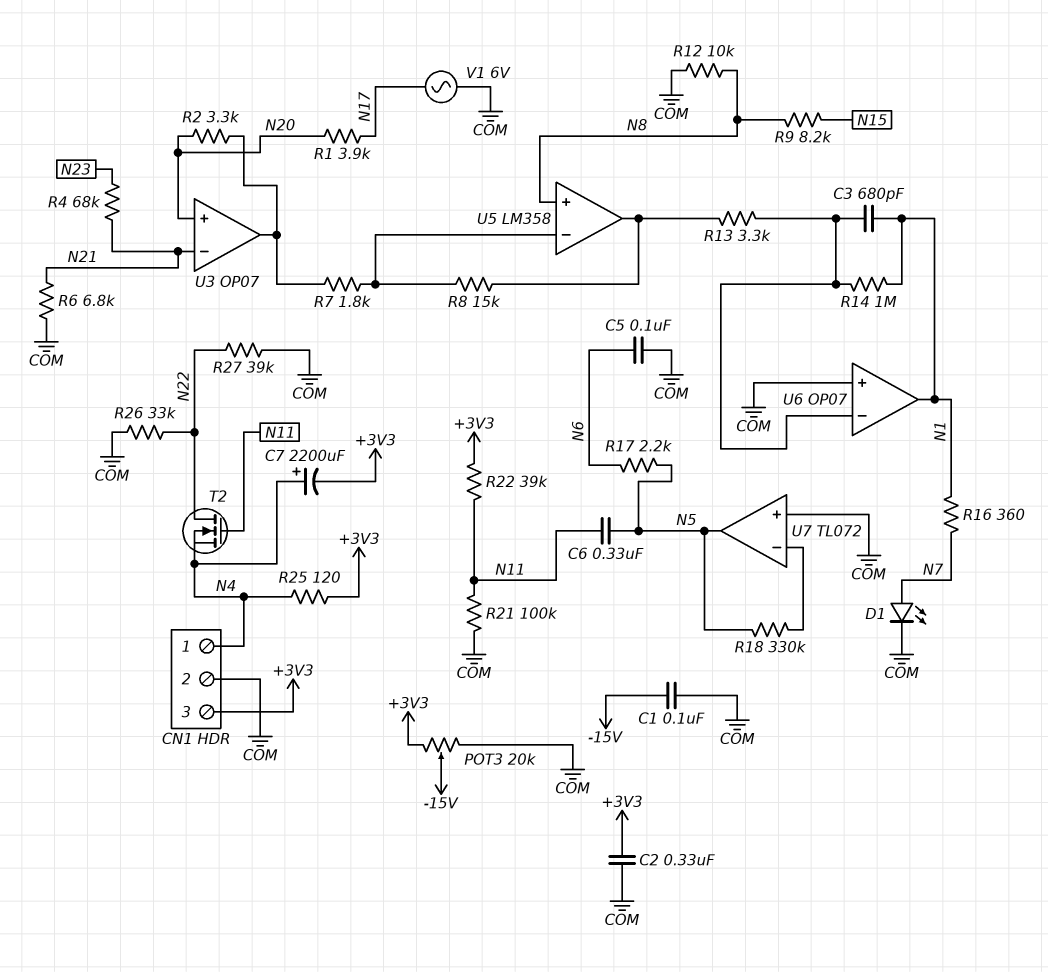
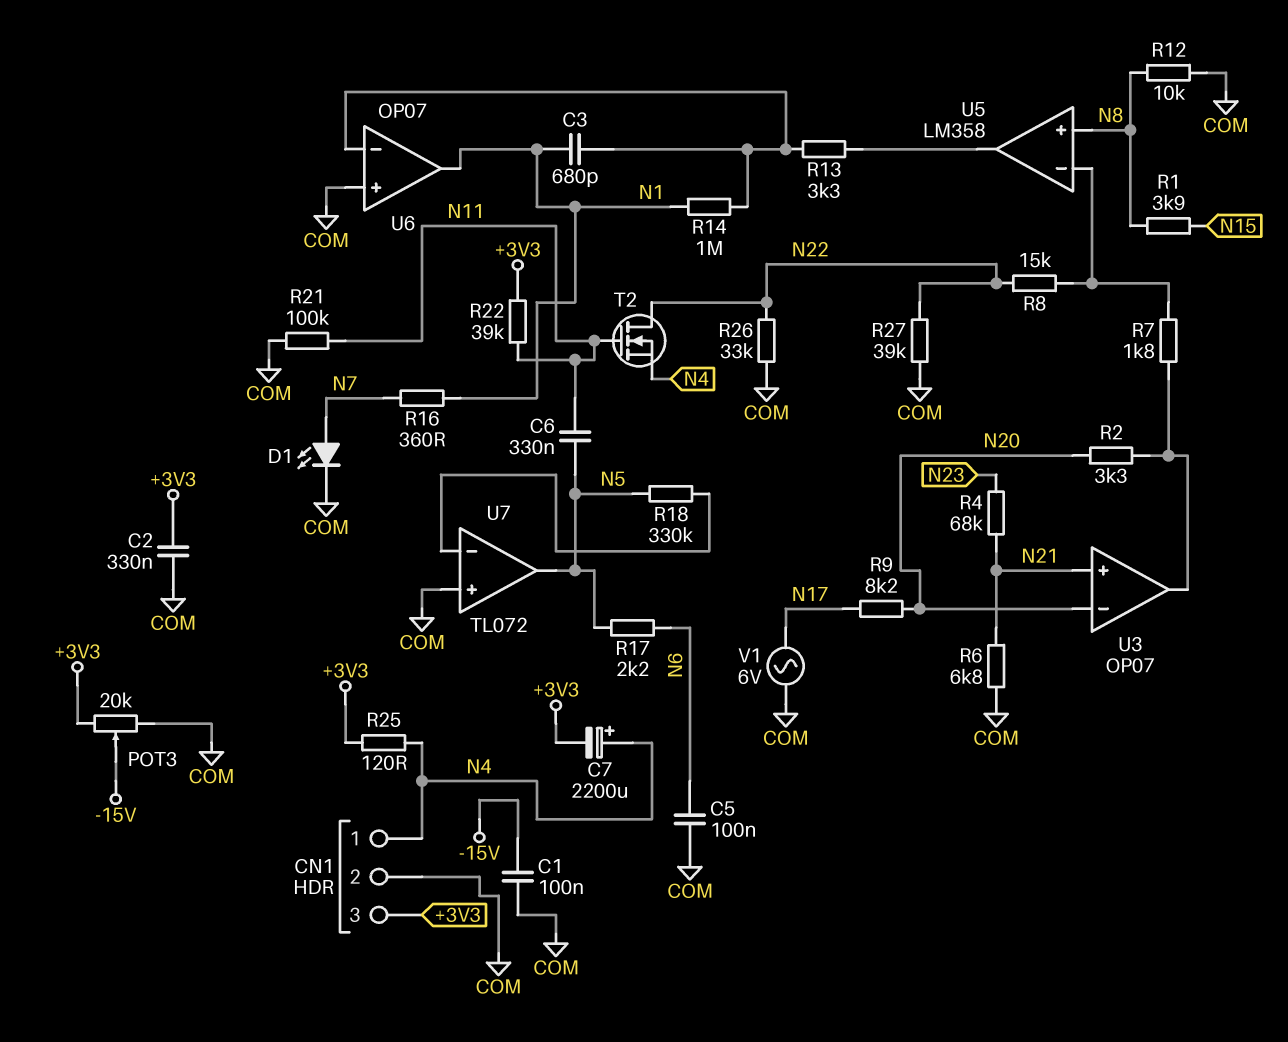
R1: 3.9k (N17, N20) -> 3.9k (N8, N15)
R8: 15k (U5/in-, U5/out) -> 15k (N22, U5/in-)
R9: 8.2k (N8, N15) -> 8.2k (N17, N20)
U3 pin in+: N20 -> N21
U3 pin in-: N21 -> N20

